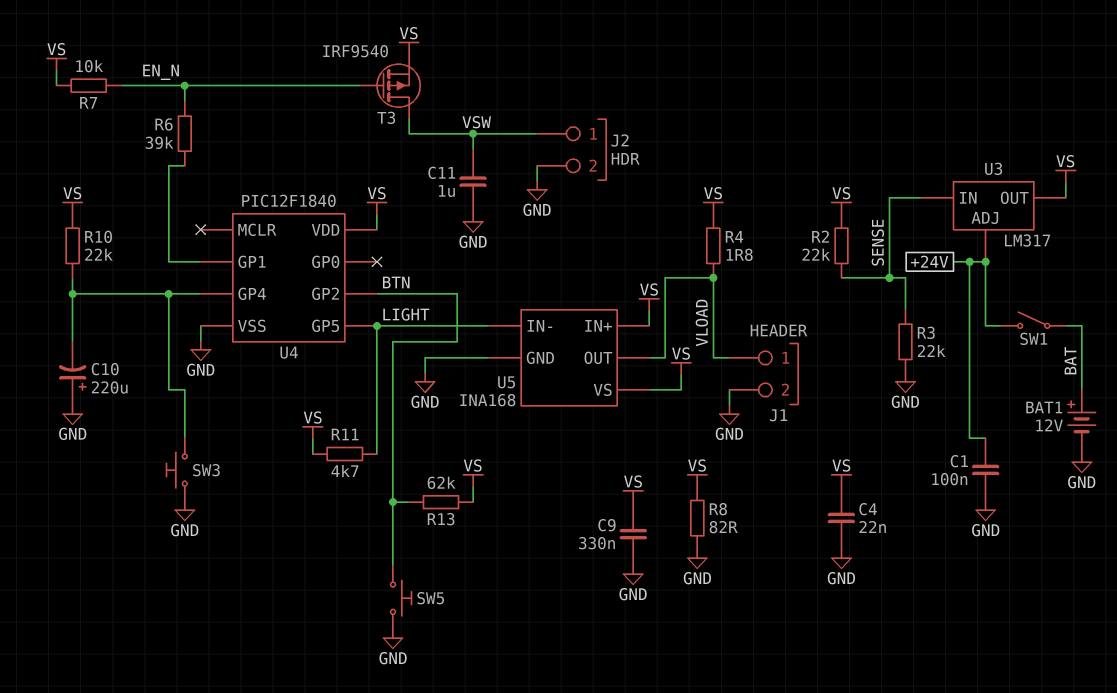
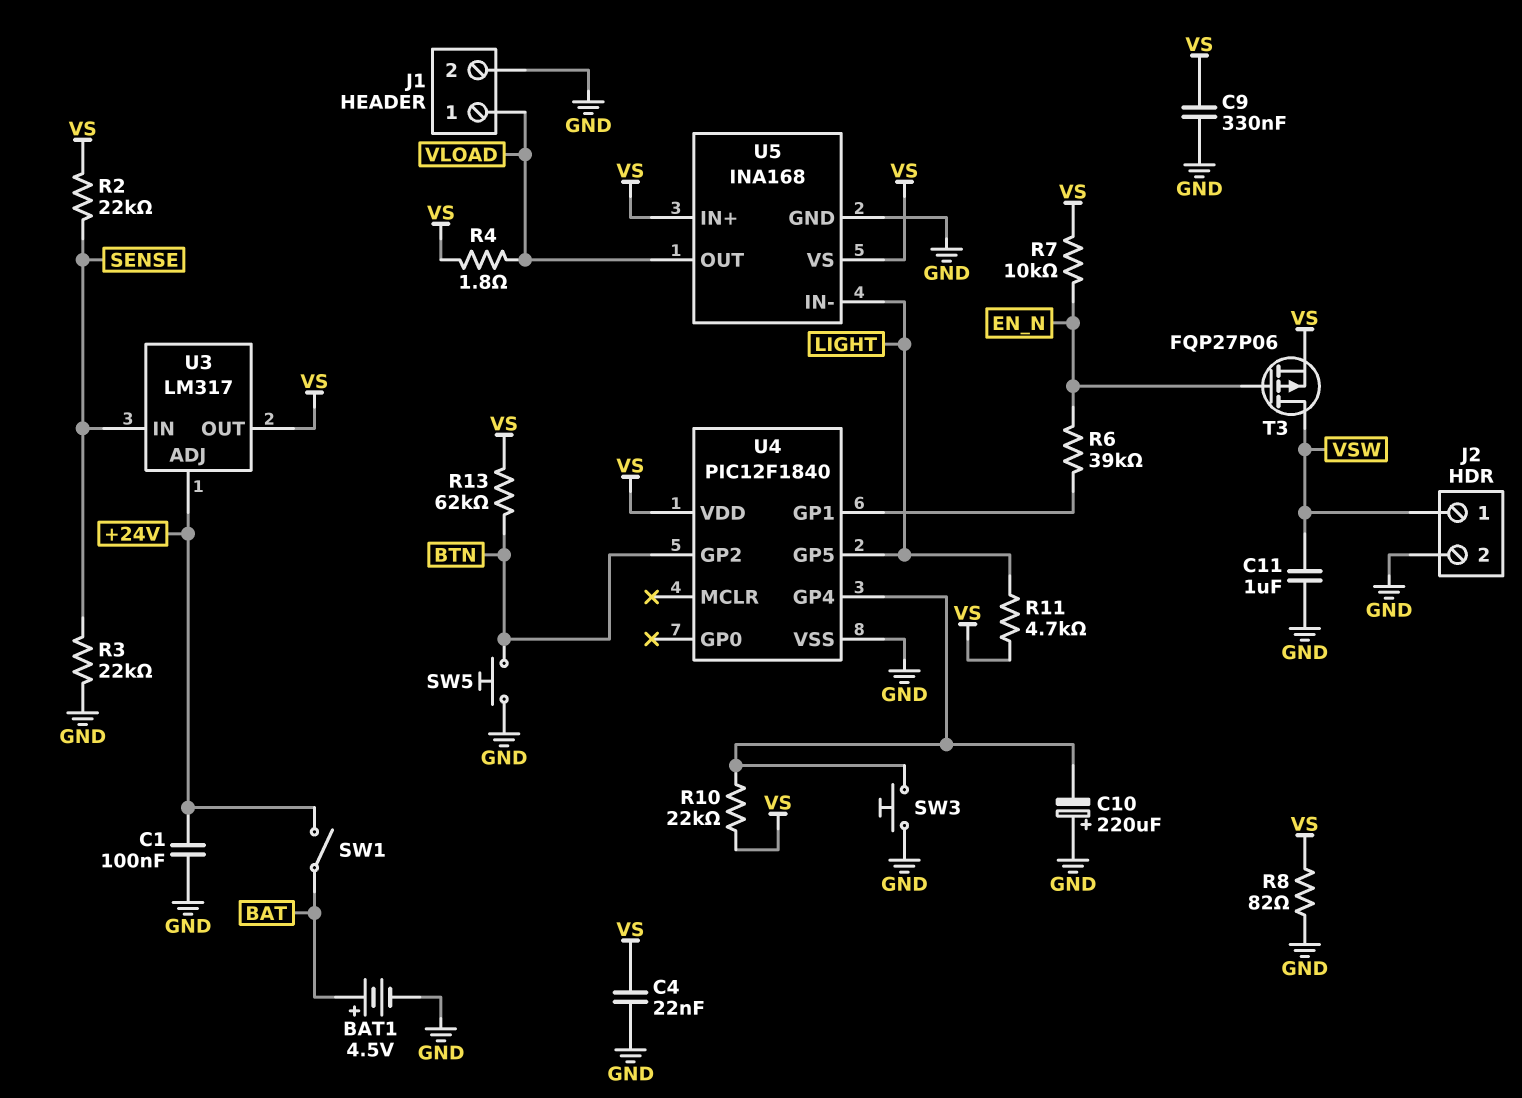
BAT1: 12V (plus BAT, minus GND) -> 4.5V (plus BAT, minus GND)
T3: PMOS IRF9540 (G EN_N, D VSW, S VS) -> PMOS FQP27P06 (G EN_N, D VSW, S VS)

